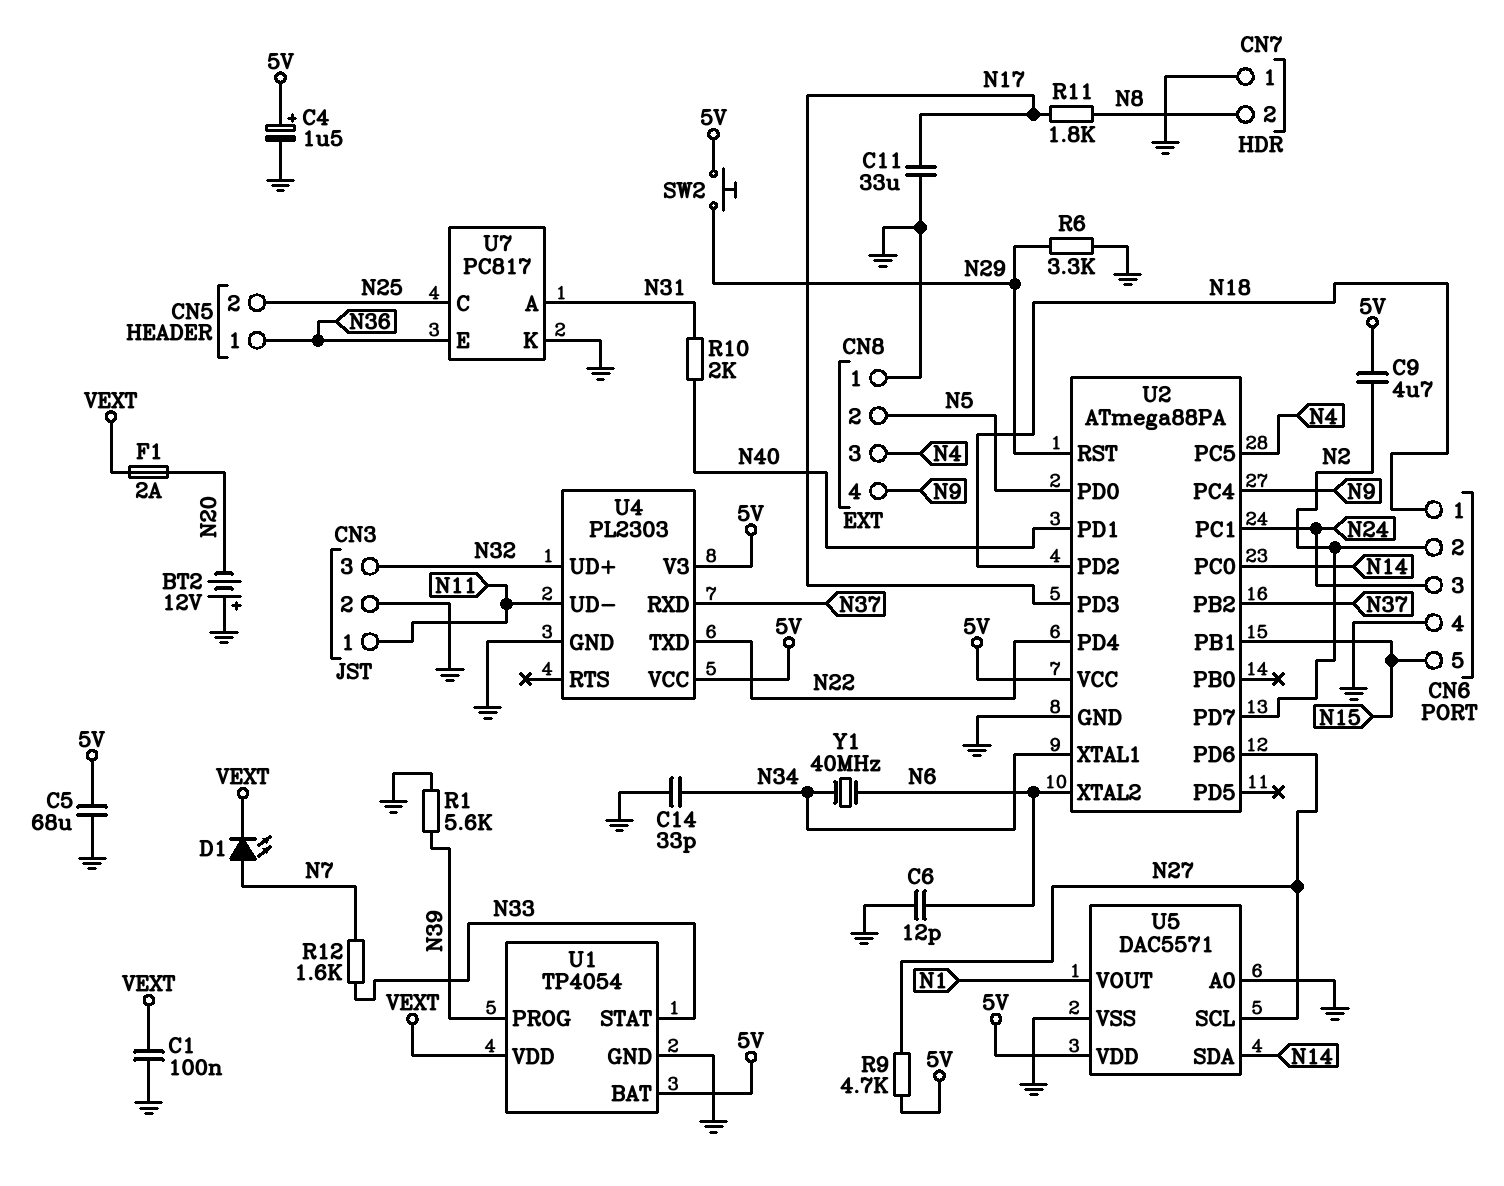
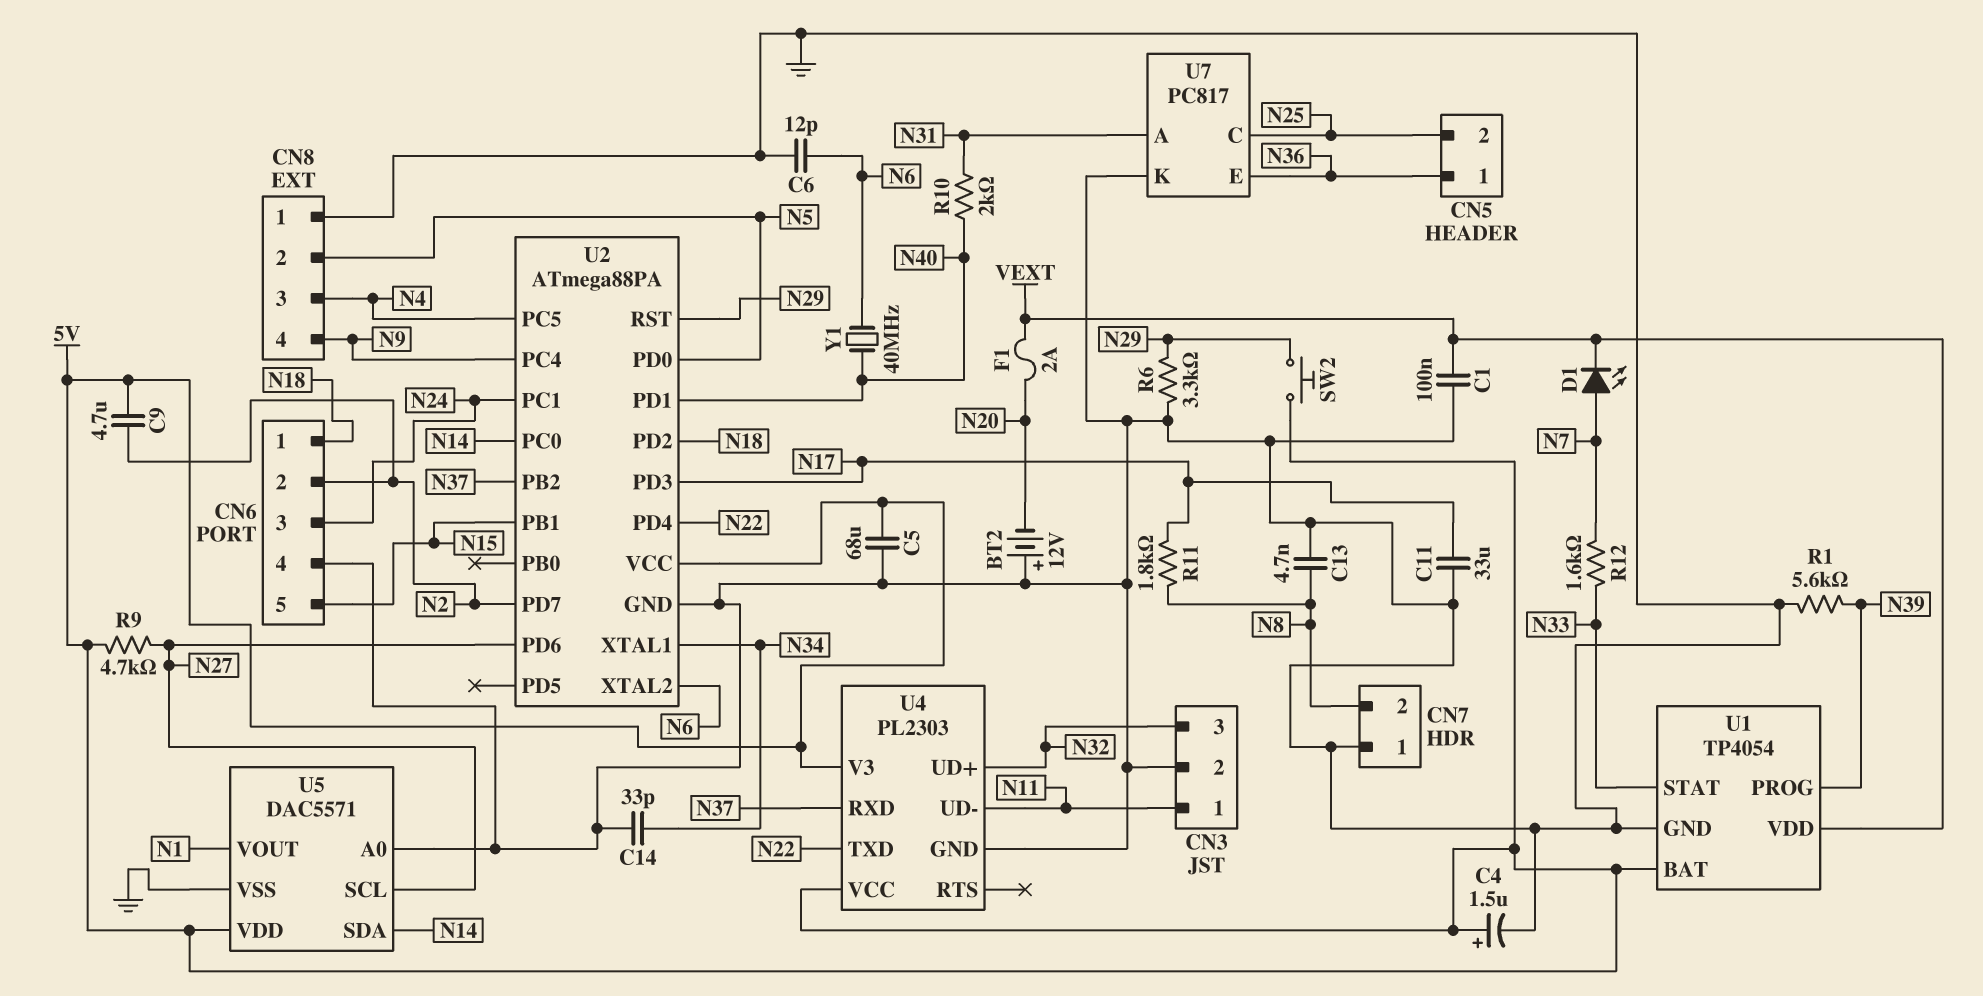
C13: none -> 4.7nF (GND, N8)
Y1: 40MHz (N6, N34) -> 40MHz (N6, N40)

